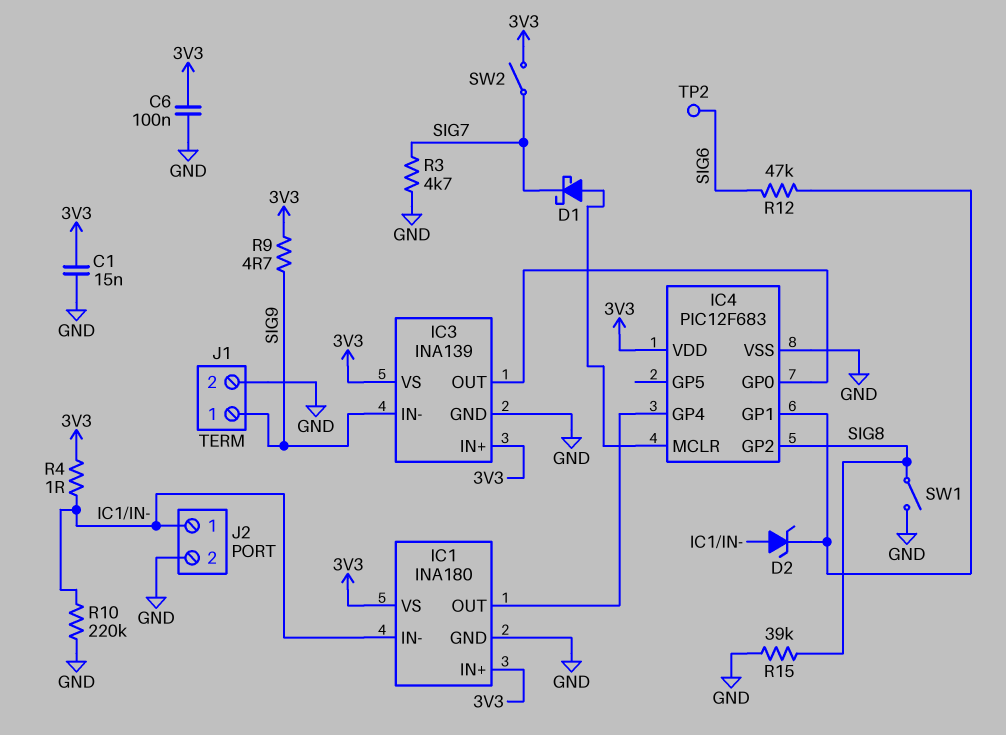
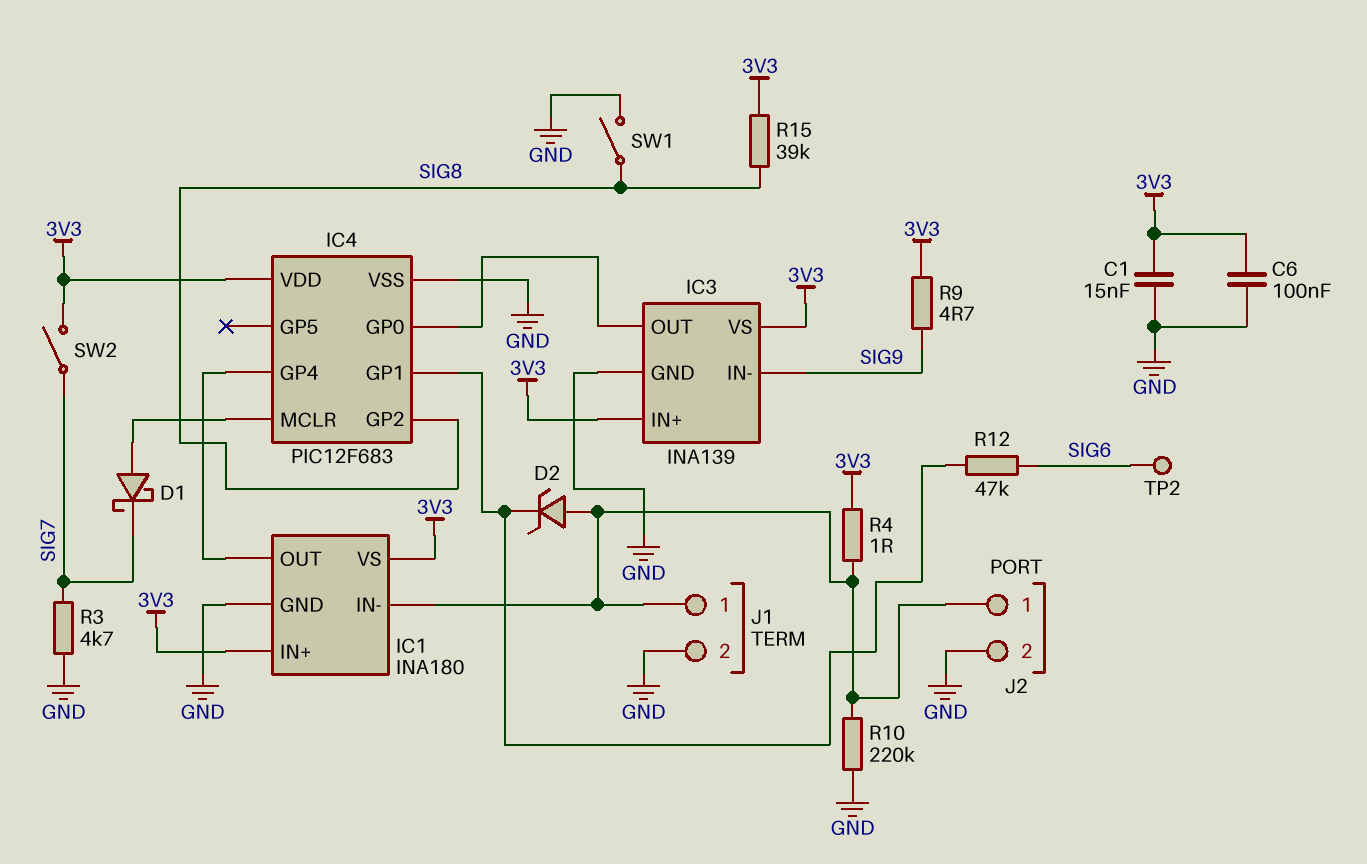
J1 pin 1: SIG9 -> IC1/IN-
R15: 39k (GND, SIG8) -> 39k (3V3, SIG8)

